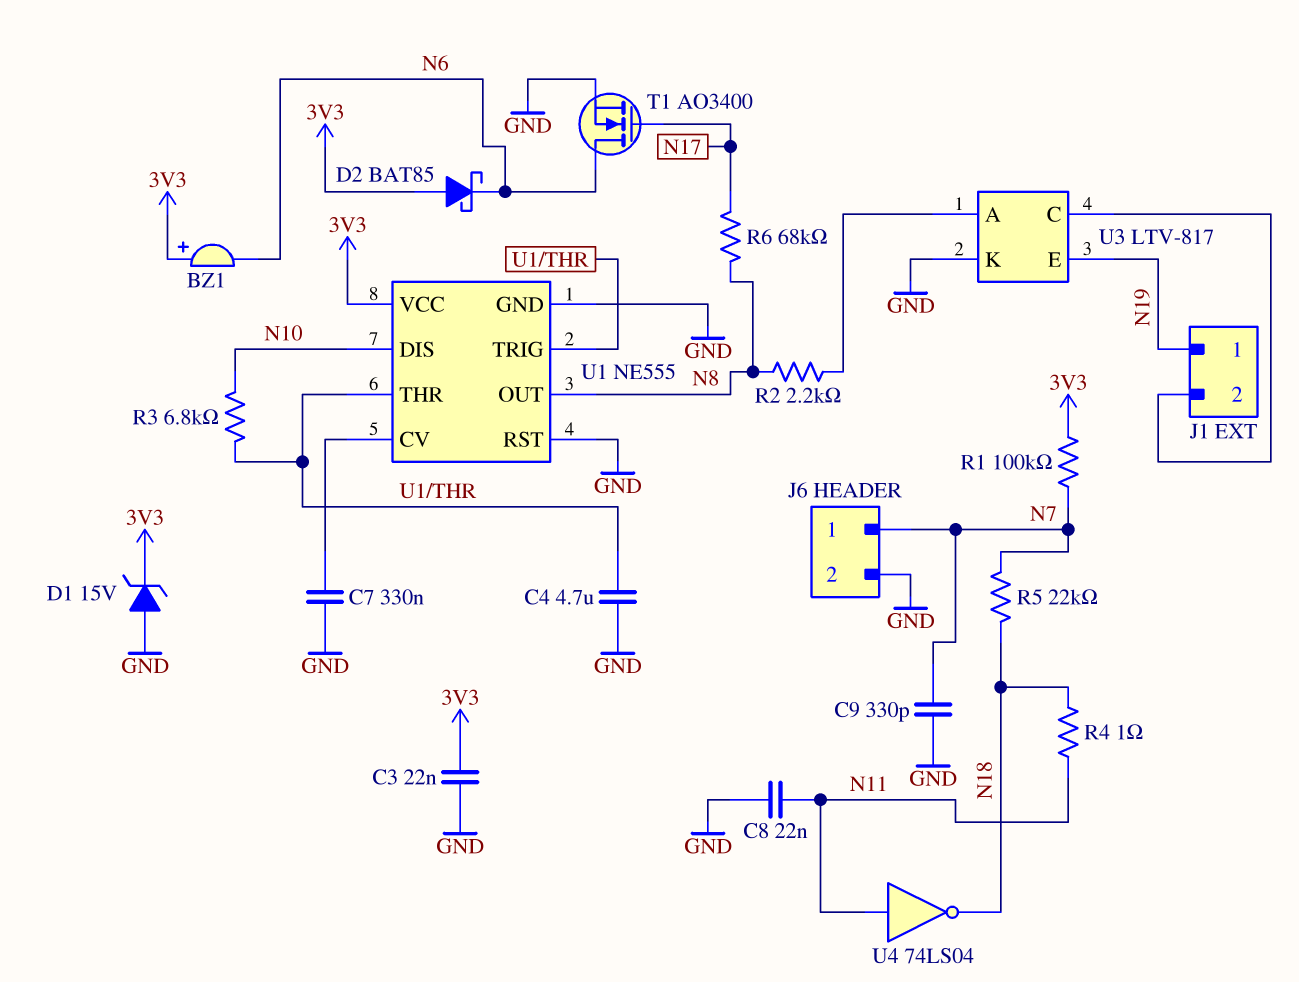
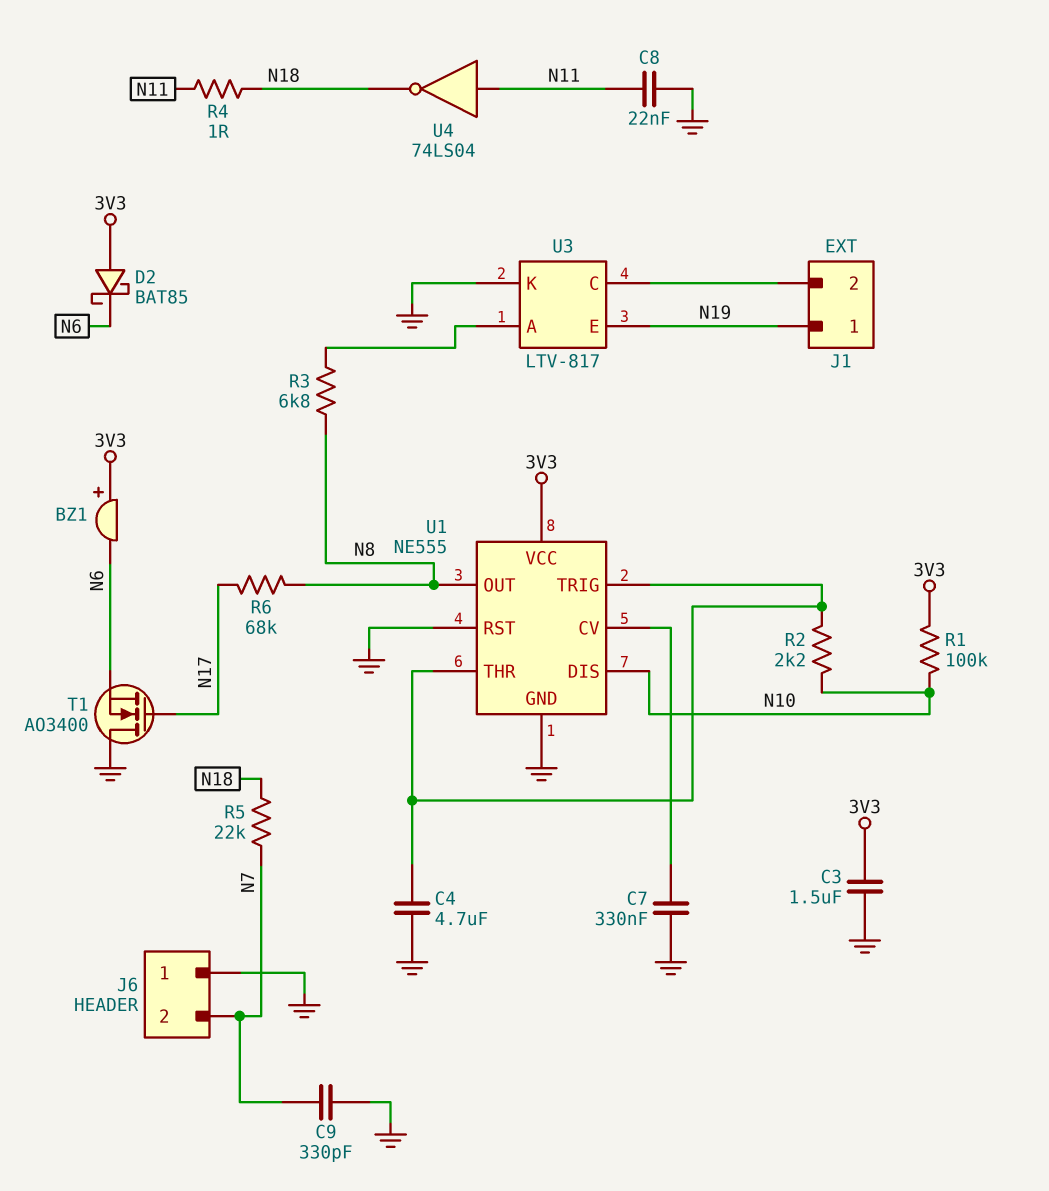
C3: 22nF (3V3, GND) -> 1.5uF (3V3, GND)
D1: zener 15V (A GND, K 3V3) -> none
J6 pin 1: N7 -> GND
J6 pin 2: GND -> N7
R1: 100k (3V3, N7) -> 100k (3V3, N10)
R2: 2.2k (N8, U3/A) -> 2.2k (N10, U1/THR)
R3: 6.8k (N10, U1/THR) -> 6.8k (N8, U3/A)
T1: NMOS AO3400 (G N17, D N6, S GND) -> NMOS AO3400 (G N17, D GND, S N6)

